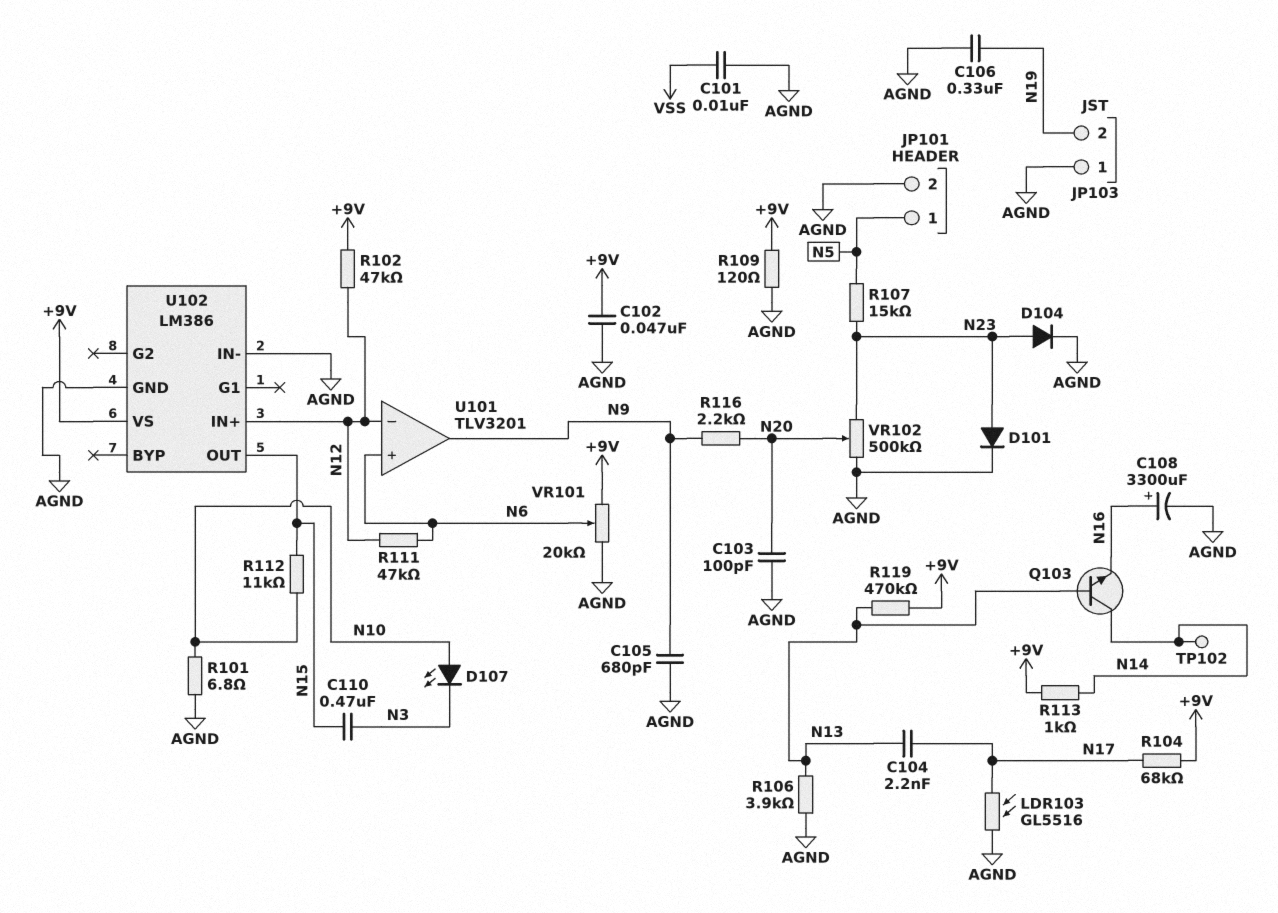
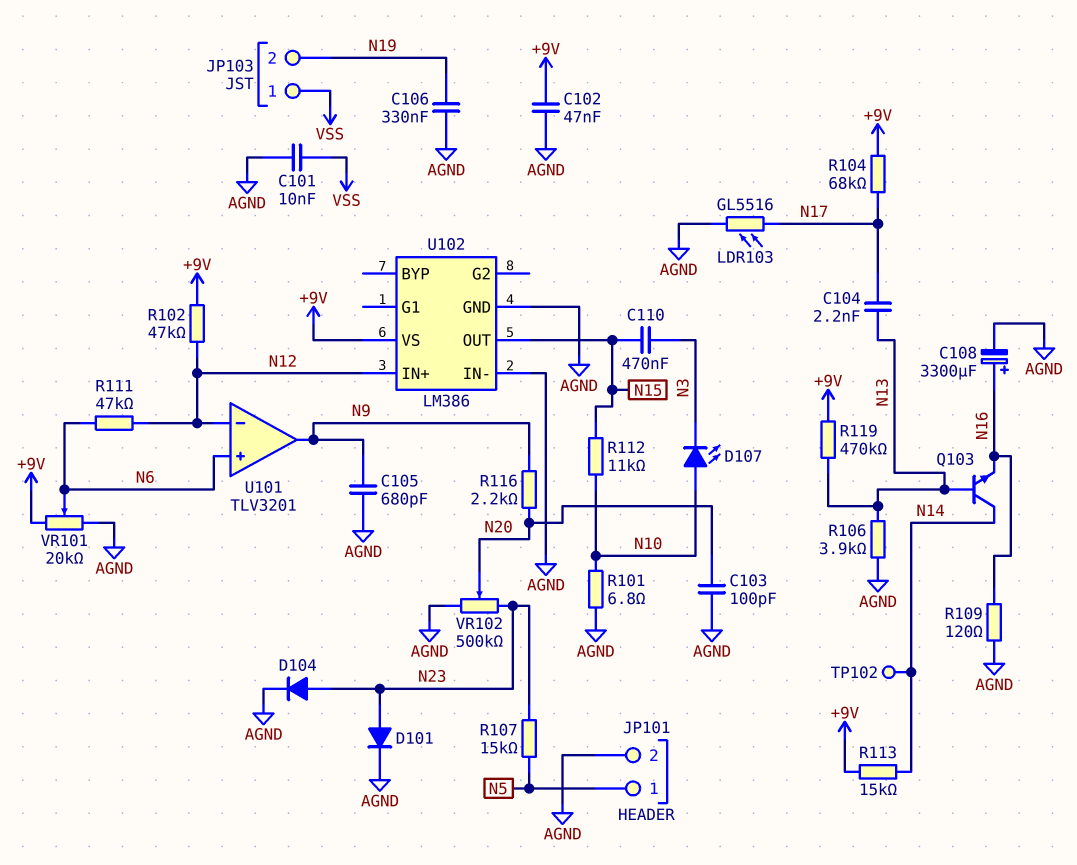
JP103 pin 1: AGND -> VSS
R109: 120 (+9V, AGND) -> 120 (AGND, N16)
R113: 1k (+9V, N14) -> 15k (+9V, N14)

